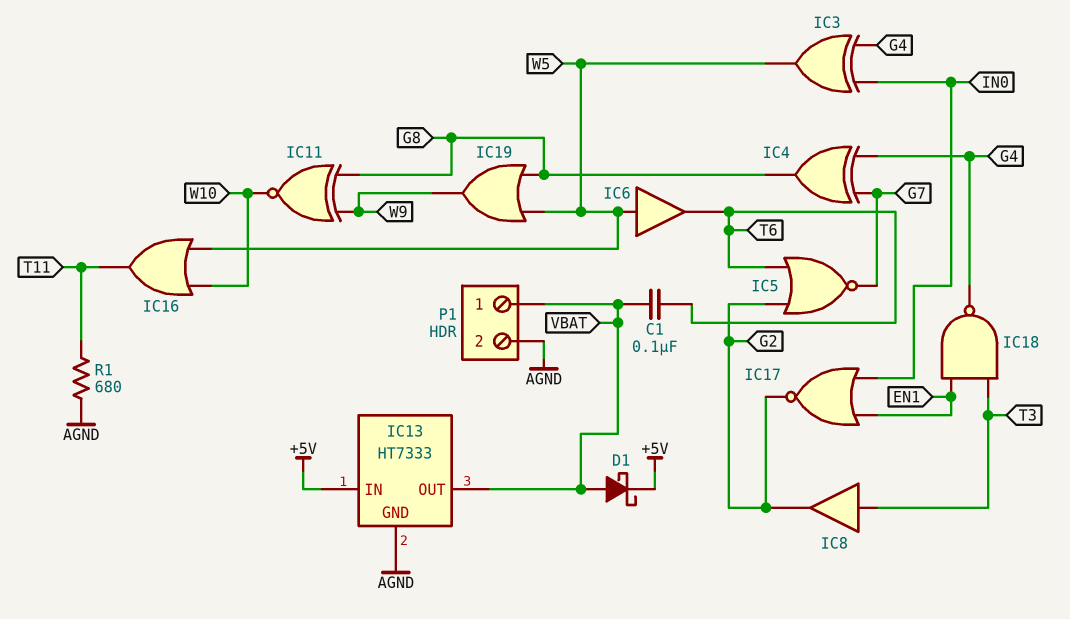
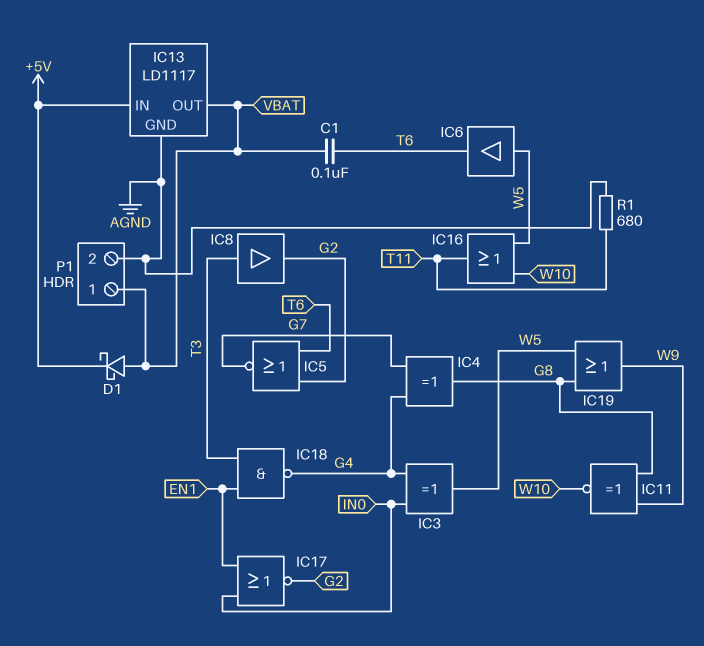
IC13: HT7333 -> LD1117

